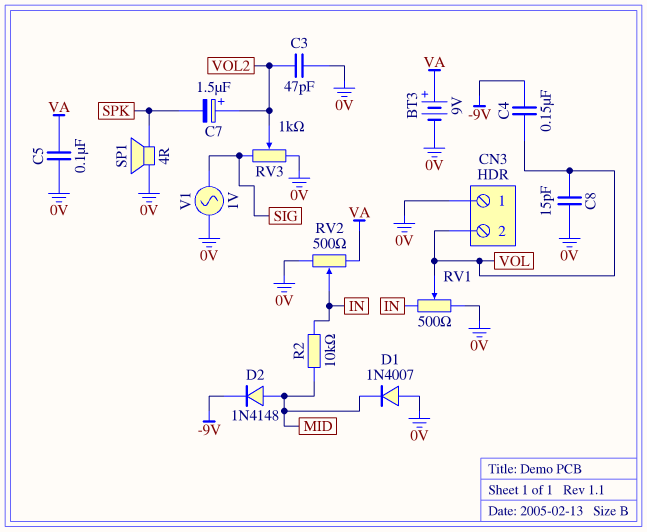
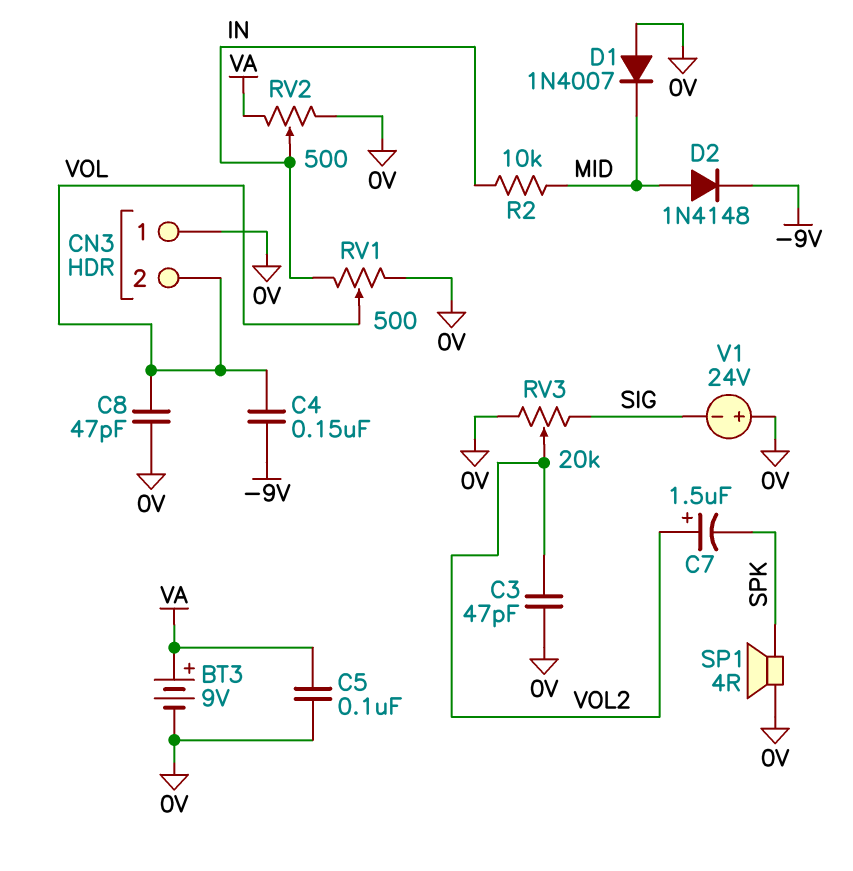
C8: 15pF (0V, VOL) -> 47pF (0V, VOL)
RV3: 1k (0V, SIG, wiper VOL2) -> 20k (0V, SIG, wiper VOL2)
V1: AC 1V (0V, SIG) -> 24V (plus 0V, minus SIG)

